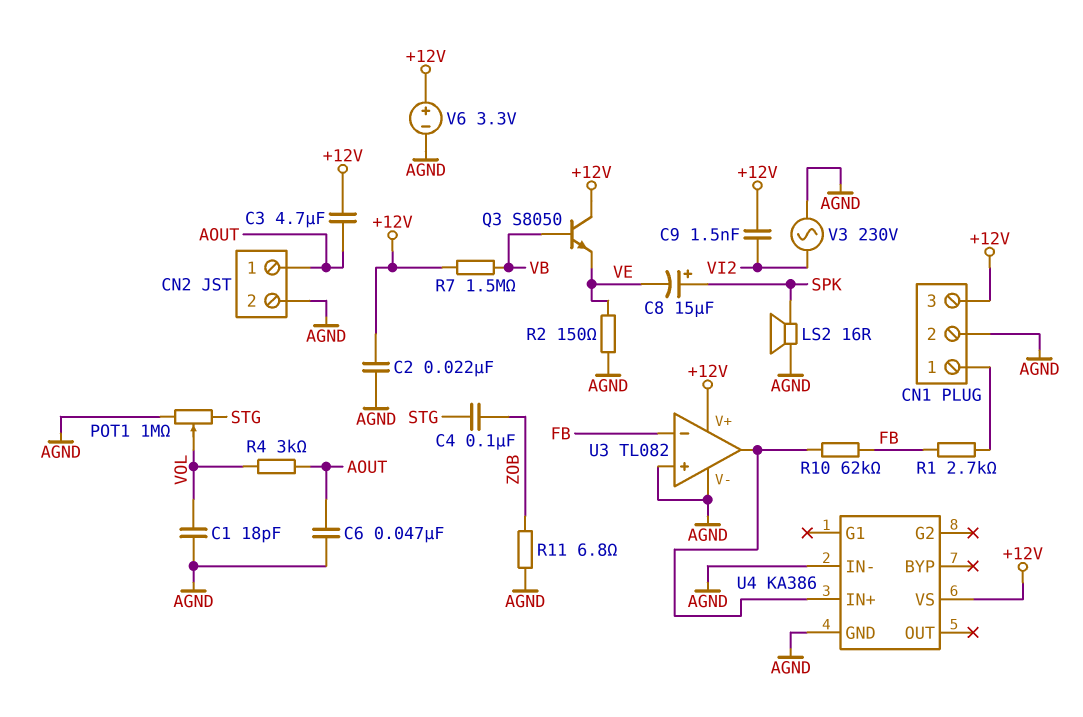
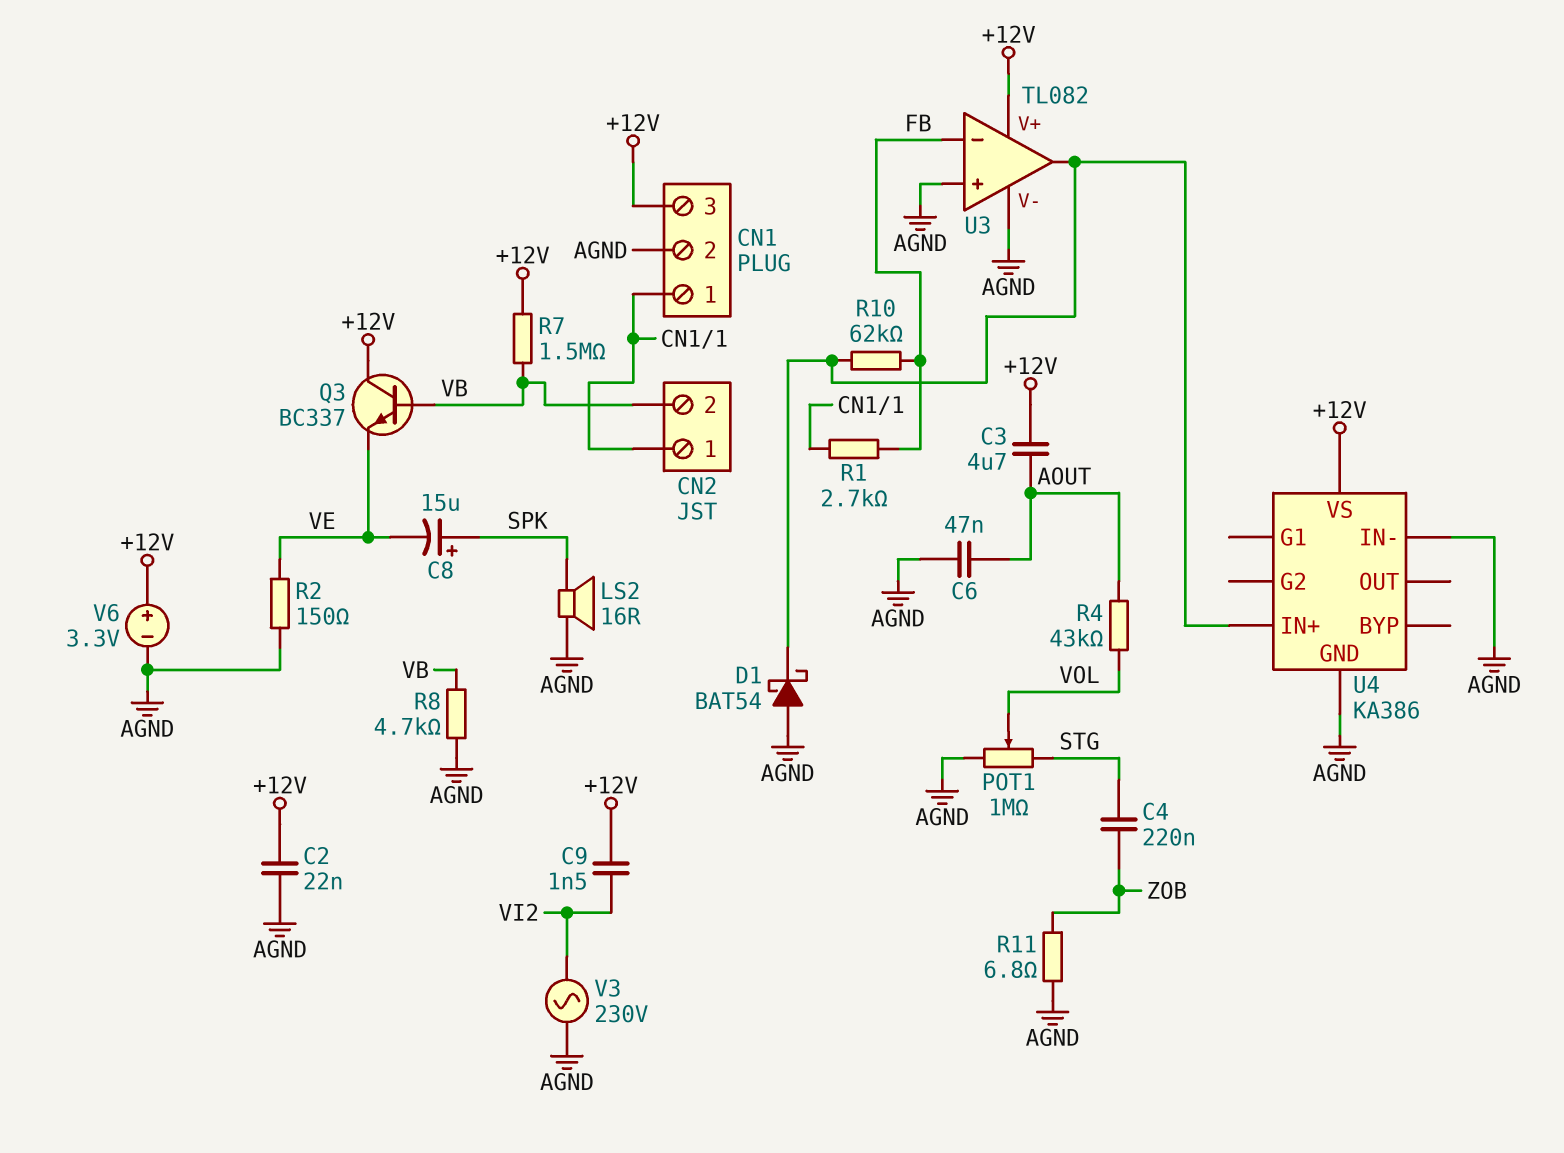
C1: 18pF (AGND, VOL) -> none
C4: 100nF (STG, ZOB) -> 220nF (STG, ZOB)
CN2 pin 1: AOUT -> CN1/1
CN2 pin 2: AGND -> VB
D1: none -> schottky BAT54 (A AGND, K U3/out)
Q3: NPN S8050 (B VB, C +12V, E VE) -> NPN BC337 (B VB, C +12V, E VE)
R4: 3k (AOUT, VOL) -> 43k (AOUT, VOL)
R8: none -> 4.7k (AGND, VB)

